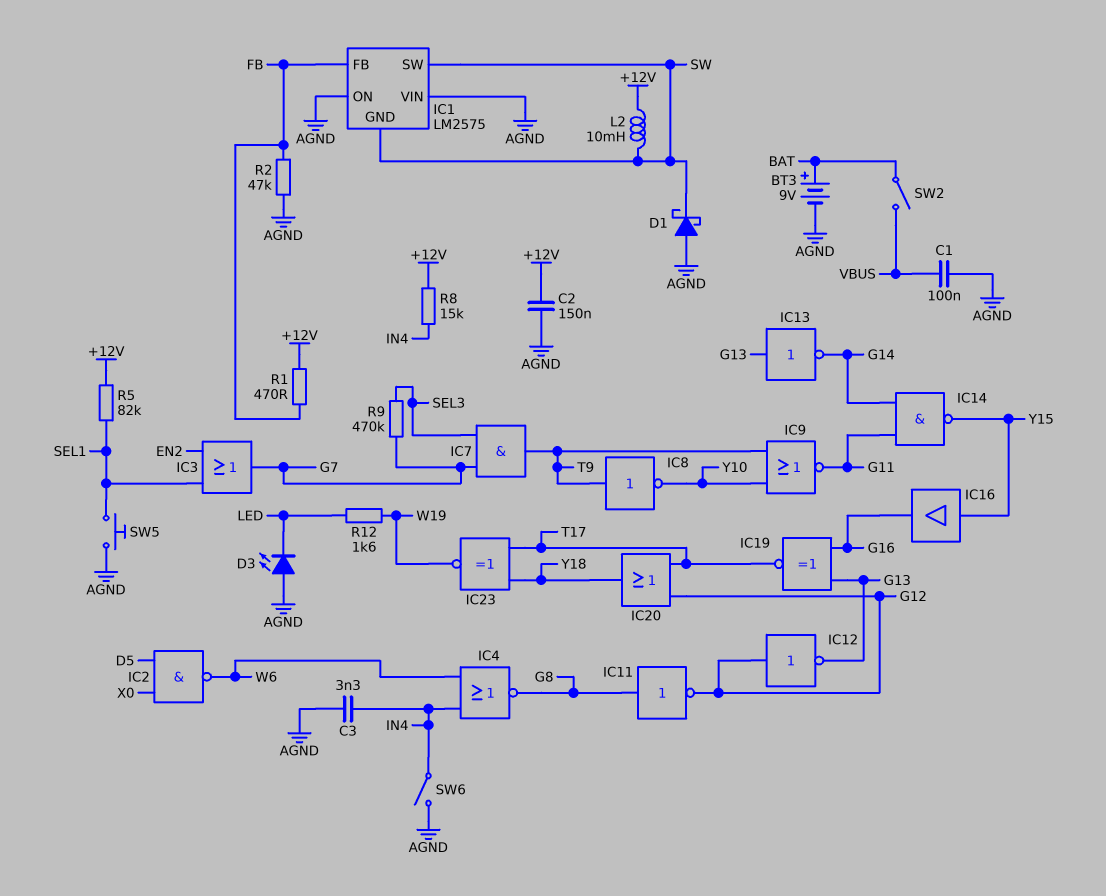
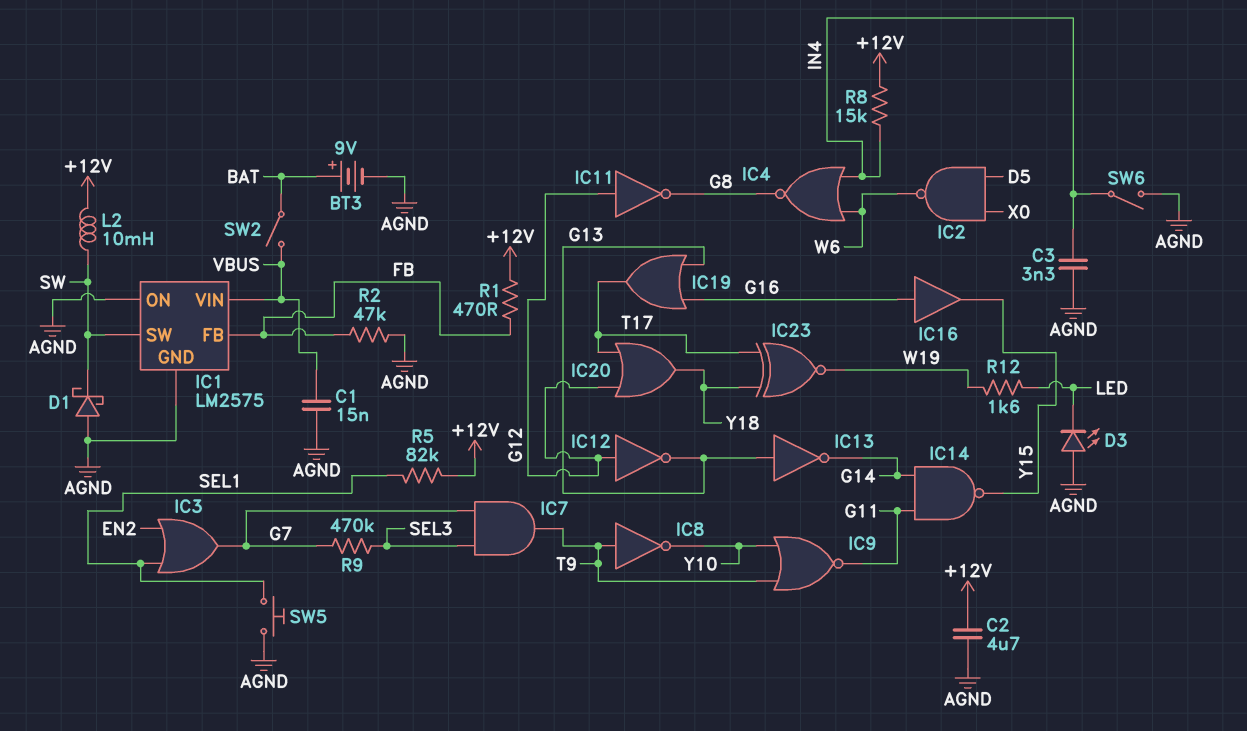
C1: 100nF (AGND, VBUS) -> 15nF (AGND, VBUS)
C2: 150nF (+12V, AGND) -> 4.7uF (+12V, AGND)
IC1 pin GND: SW -> AGND
IC1 pin VIN: AGND -> VBUS
IC11: NOT (in G8, out G12) -> NOT (in G12, out G8)
IC16: buffer (in Y15, out G16) -> buffer (in G16, out Y15)
IC19: XNOR (in G13, in G16, out T17) -> OR (in G13, in G16, out T17)

